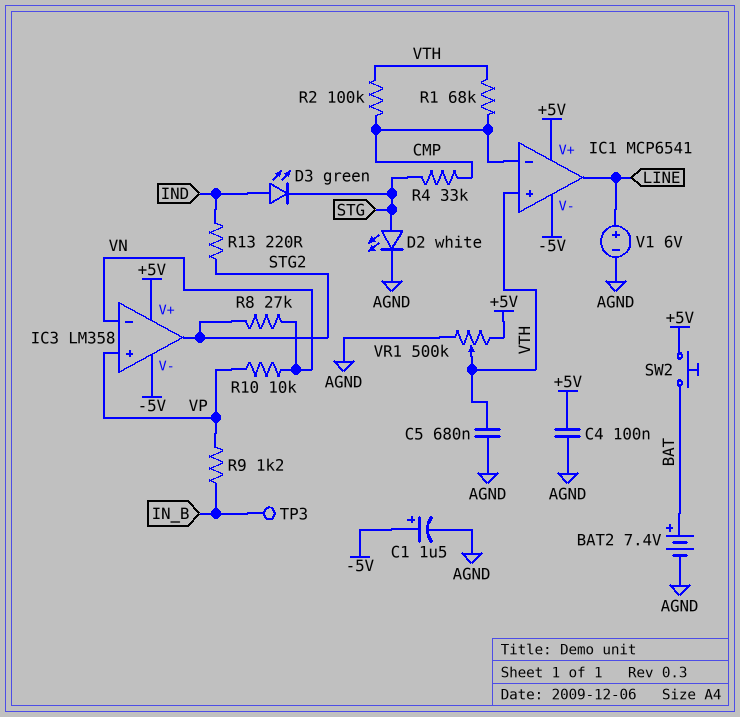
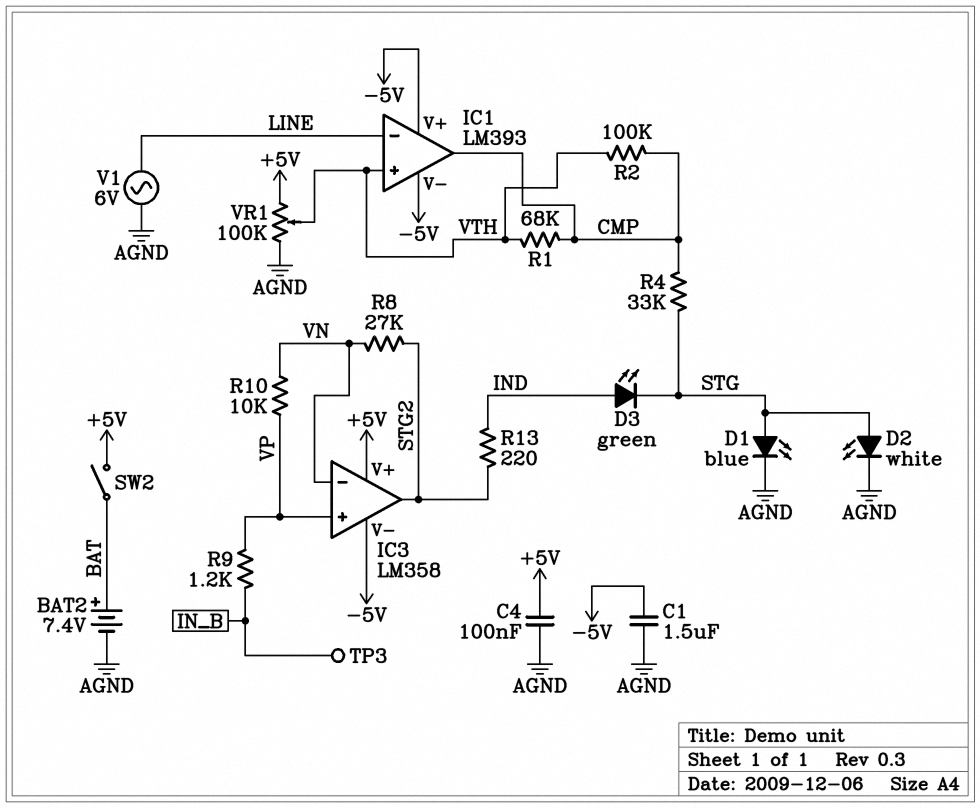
C1: 1.5uF (plus -5V, minus AGND) -> 1.5uF (-5V, AGND)
C5: 680nF (AGND, VTH) -> none
D1: none -> LED blue (A STG, K AGND)
IC1: MCP6541 -> LM393
IC1 pin V+: +5V -> -5V
IC1 pin in-: CMP -> LINE
IC1 pin out: LINE -> CMP
SW2: button (+5V, BAT) -> switch (+5V, BAT)
V1: 6V (plus LINE, minus AGND) -> AC 6V (AGND, LINE)
VR1: 500k (+5V, AGND, wiper VTH) -> 100k (+5V, AGND, wiper VTH)

